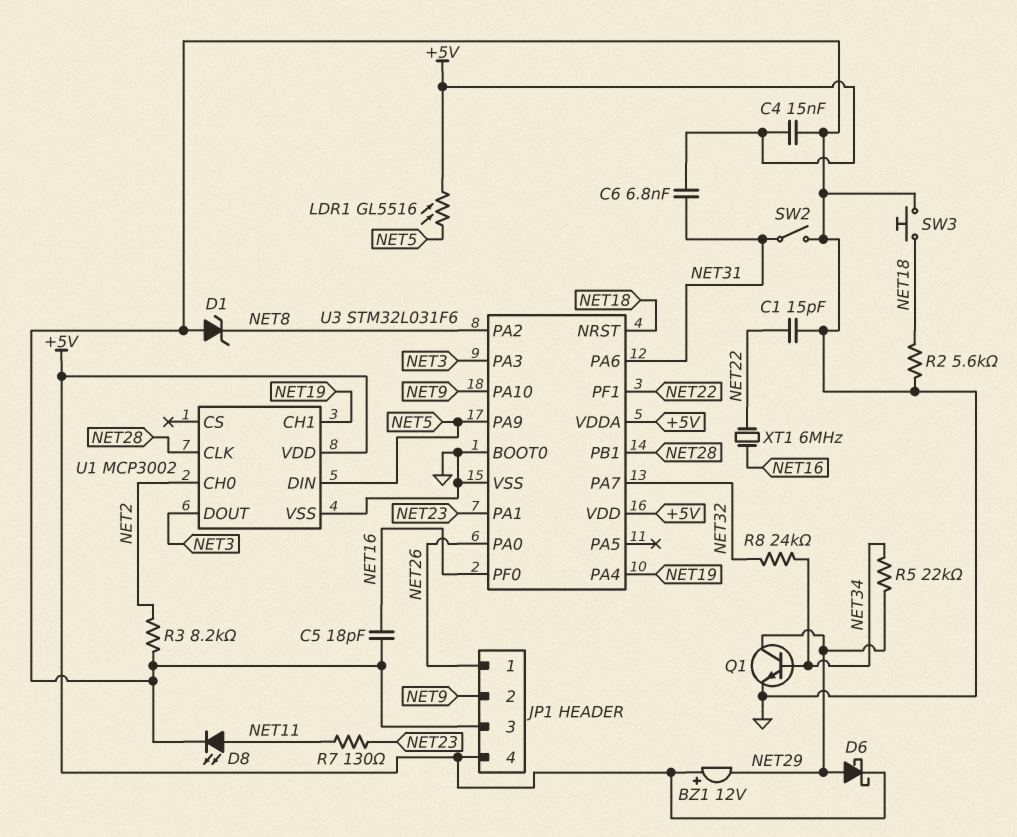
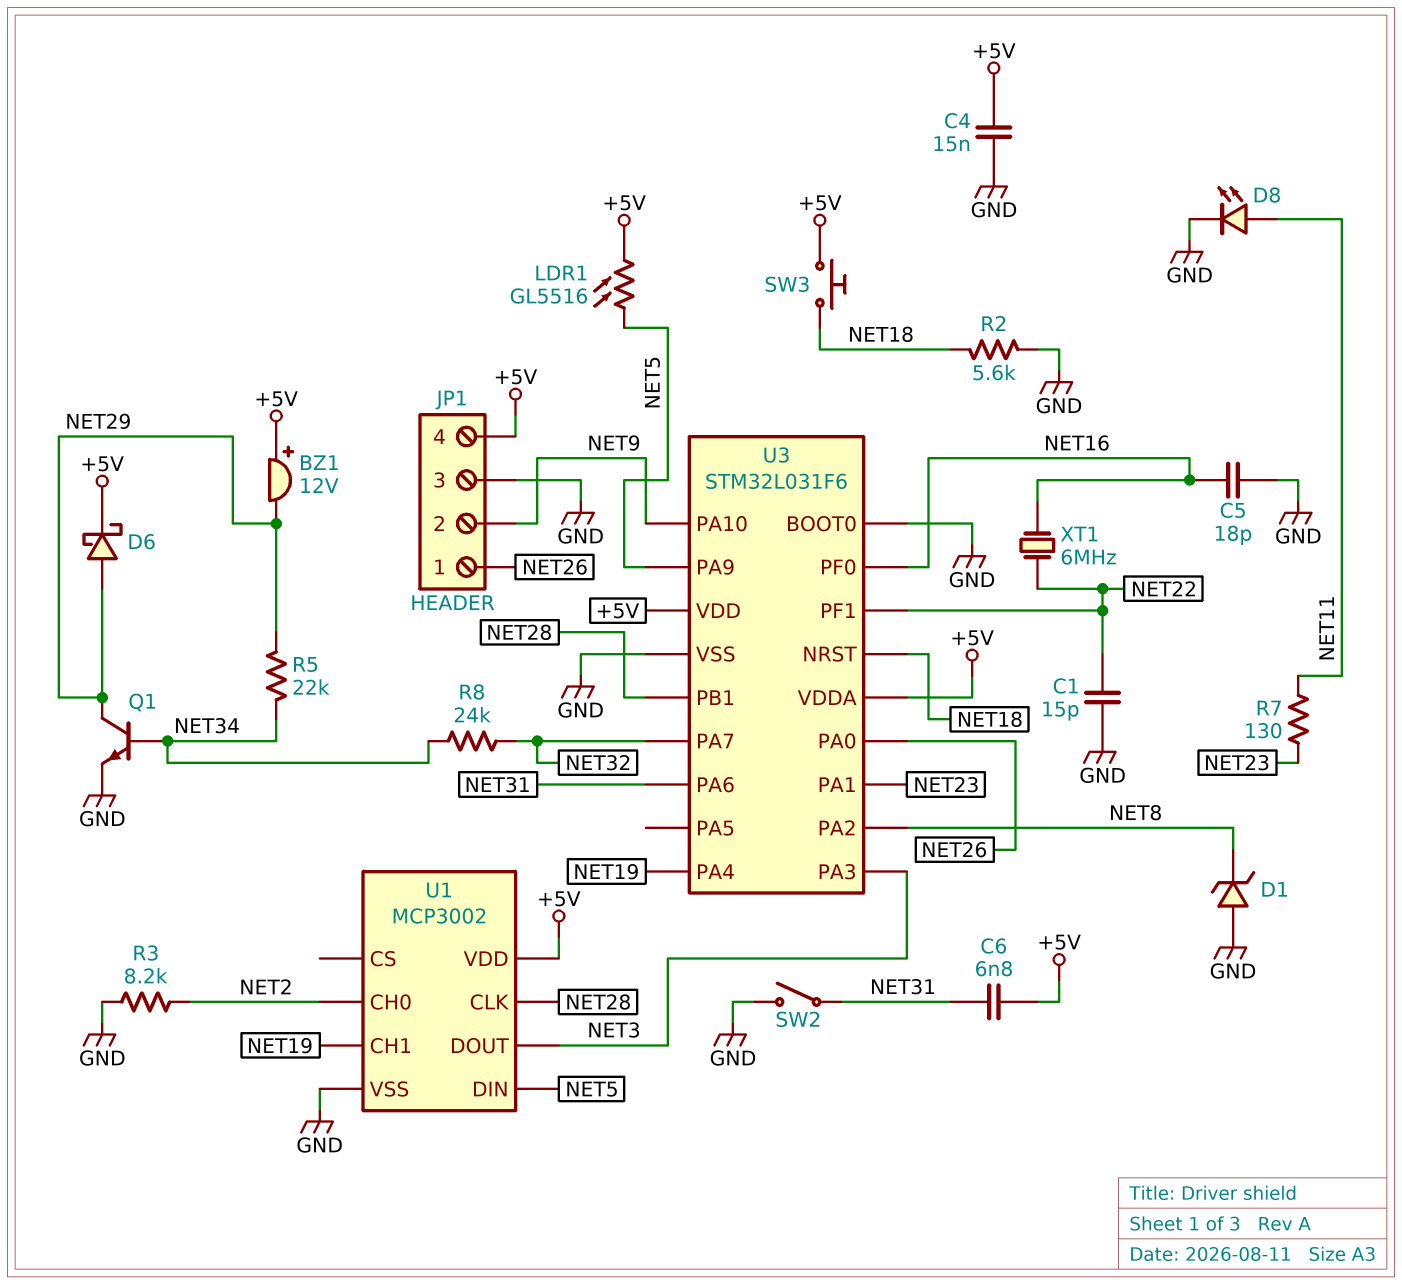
SW3: button (GND, NET18) -> button (+5V, NET18)

